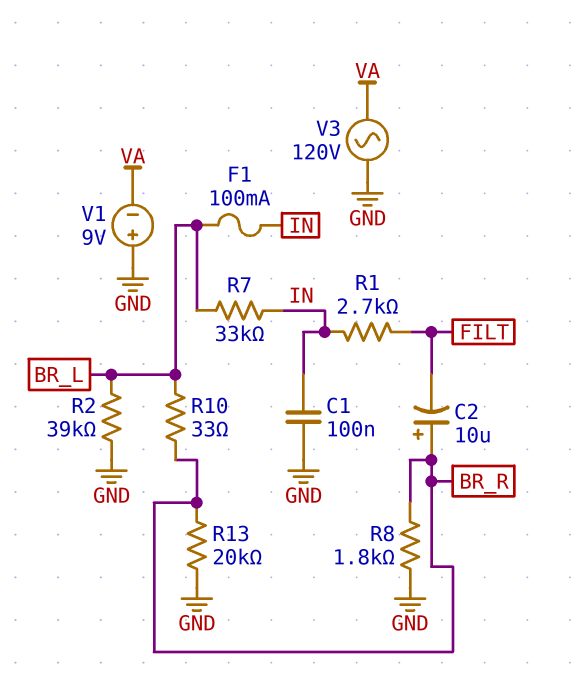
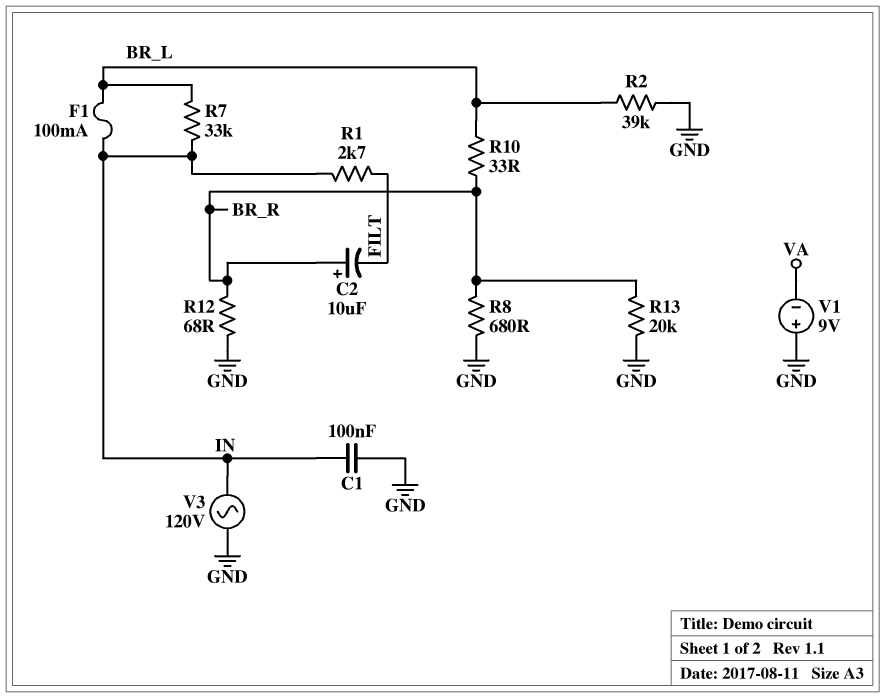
R8: 1.8k (BR_R, GND) -> 680 (BR_R, GND)
R12: none -> 68 (BR_R, GND)
V3: AC 120V (GND, VA) -> AC 120V (GND, IN)

